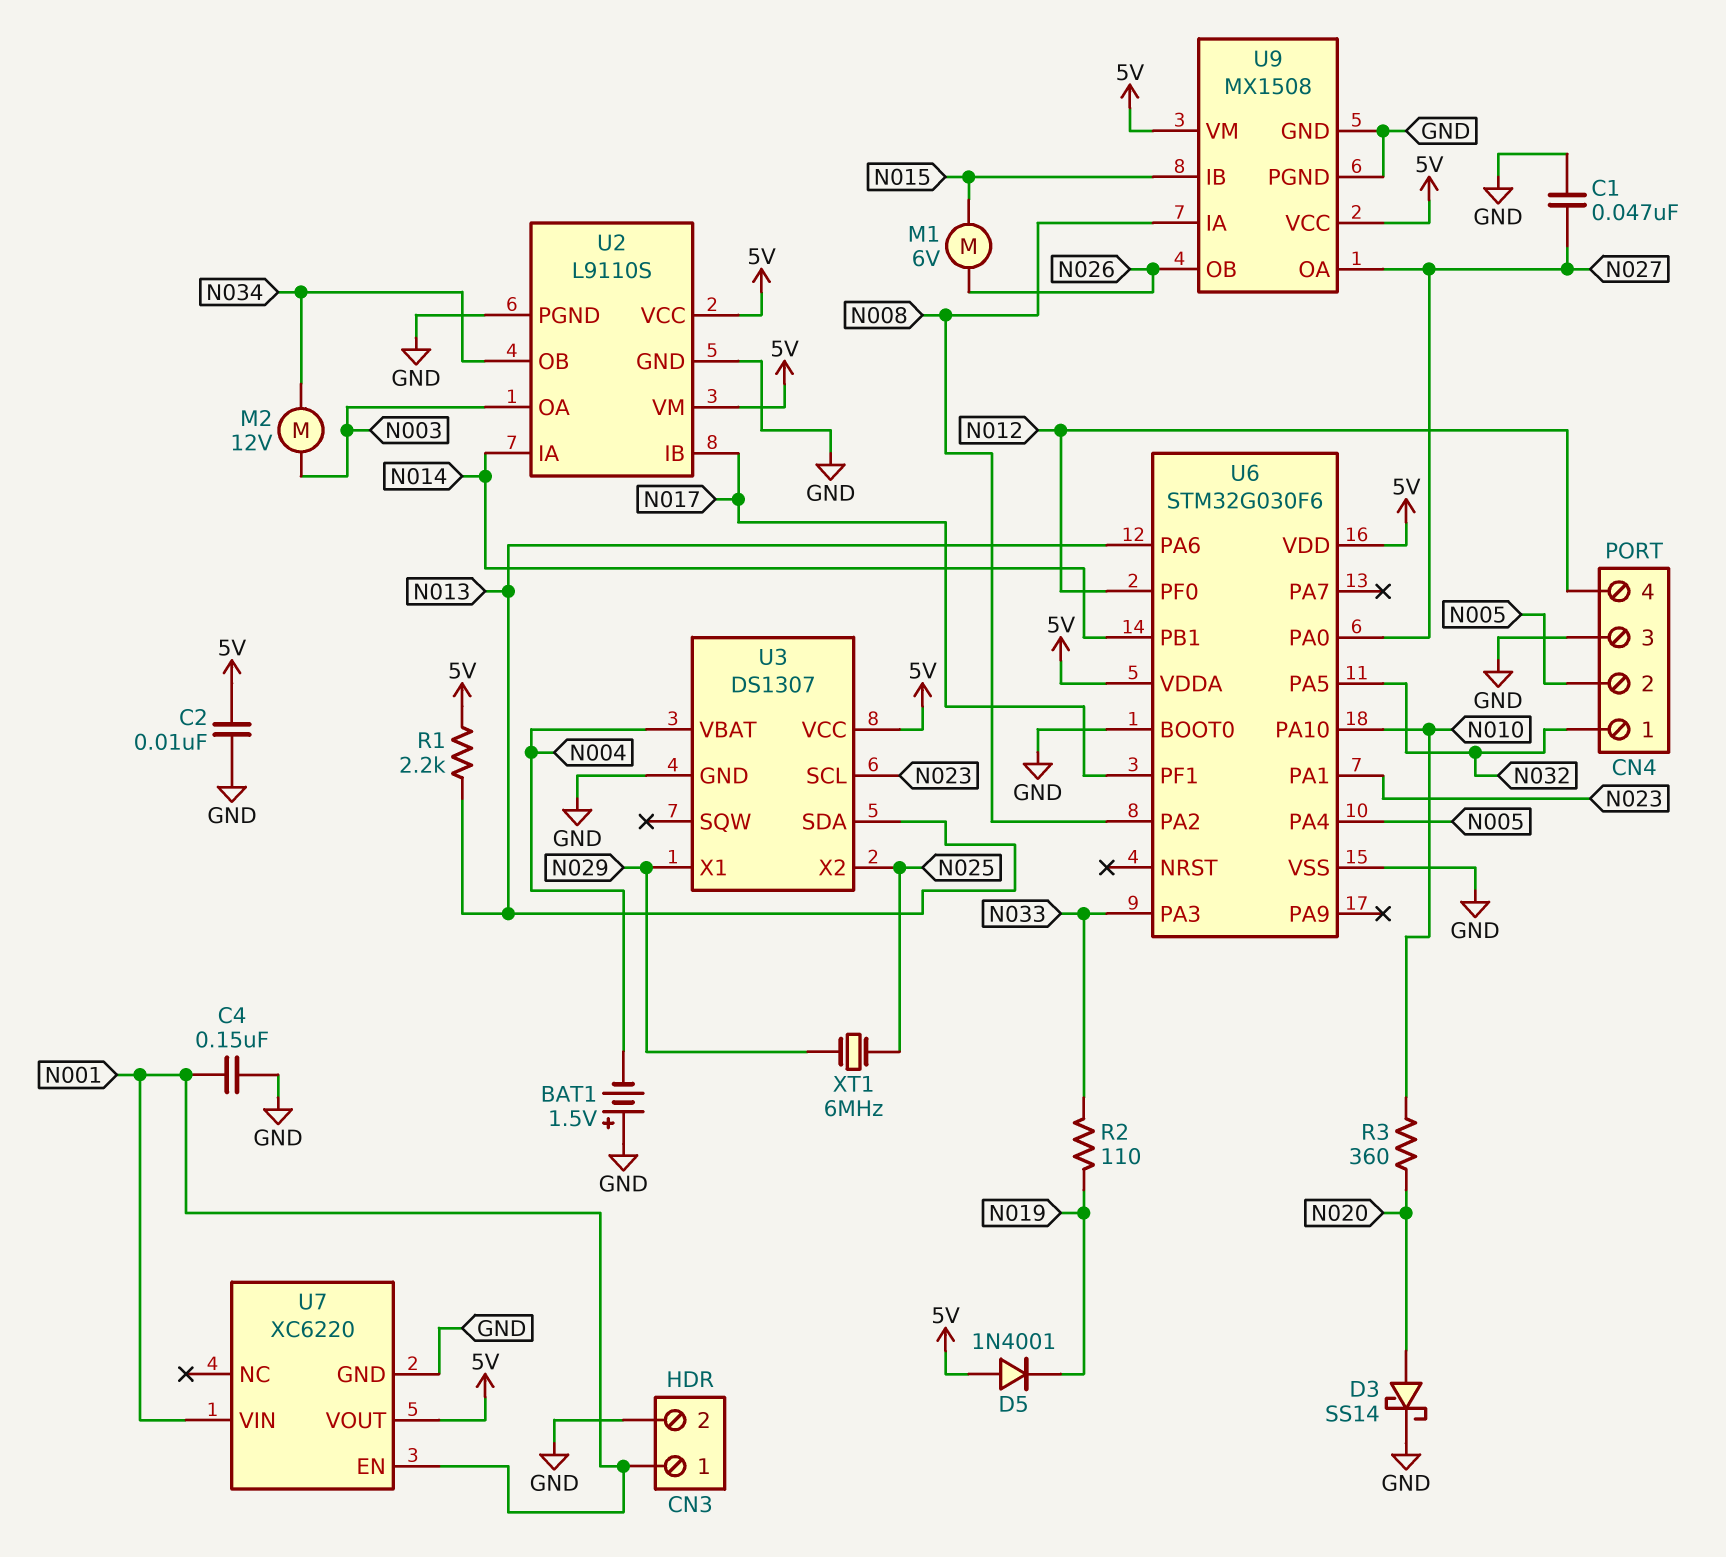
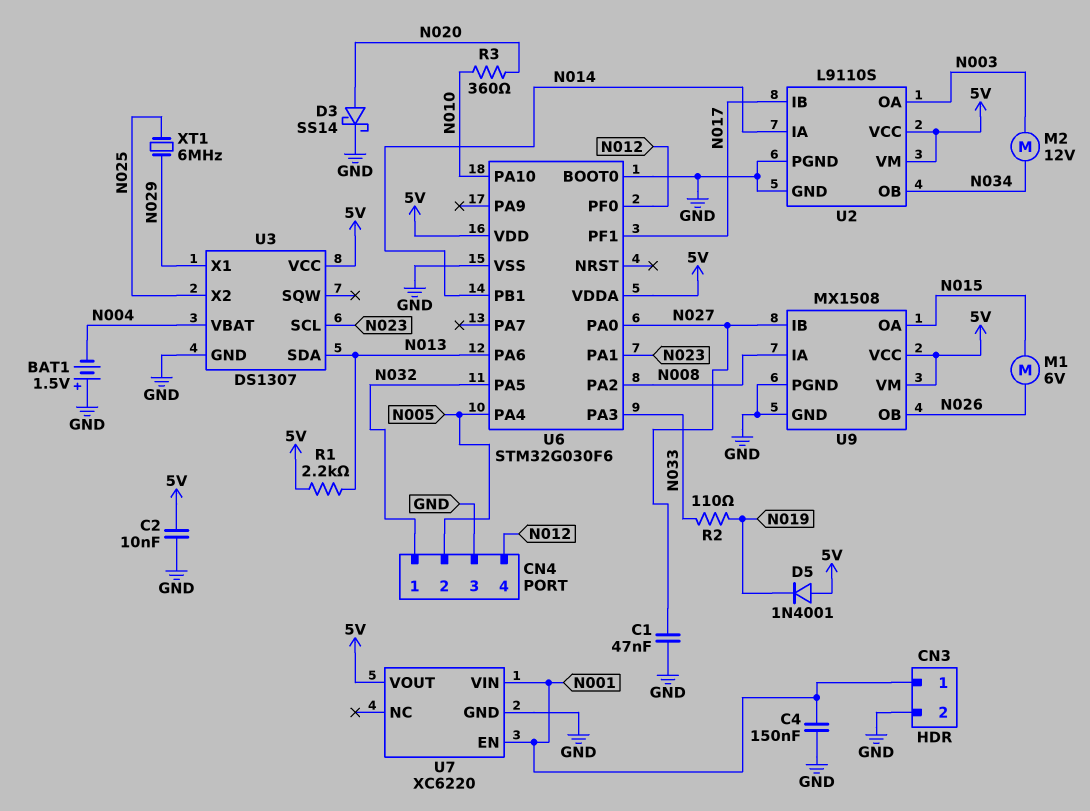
U9 pin IB: N015 -> N027
U9 pin OA: N027 -> N015

